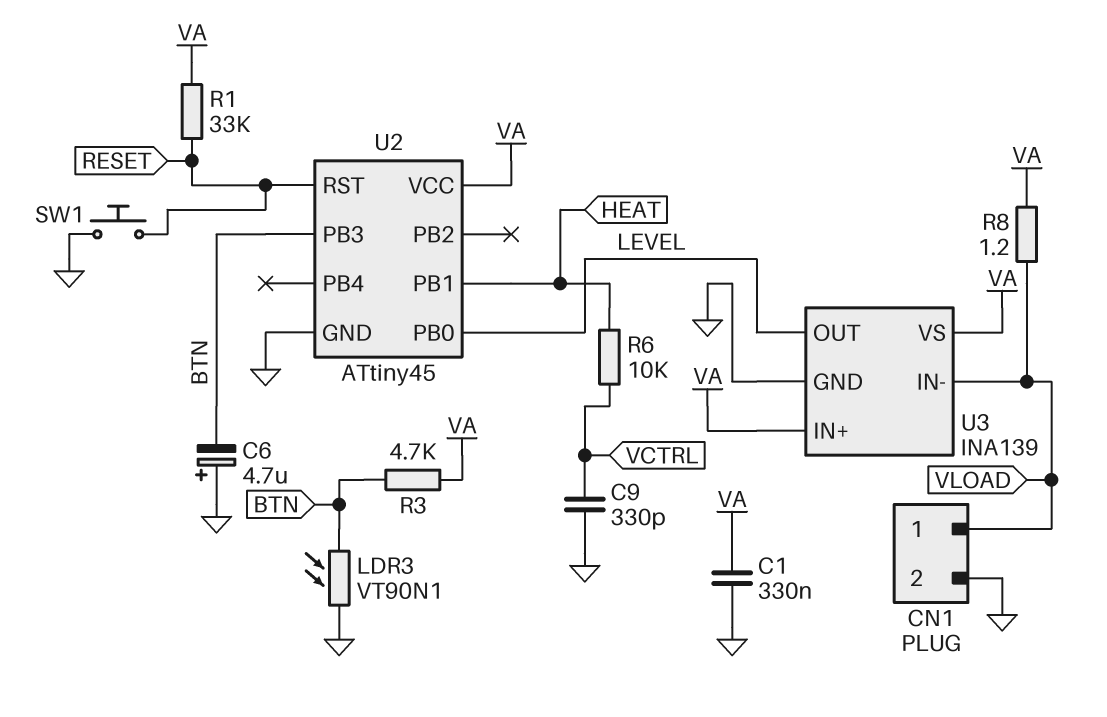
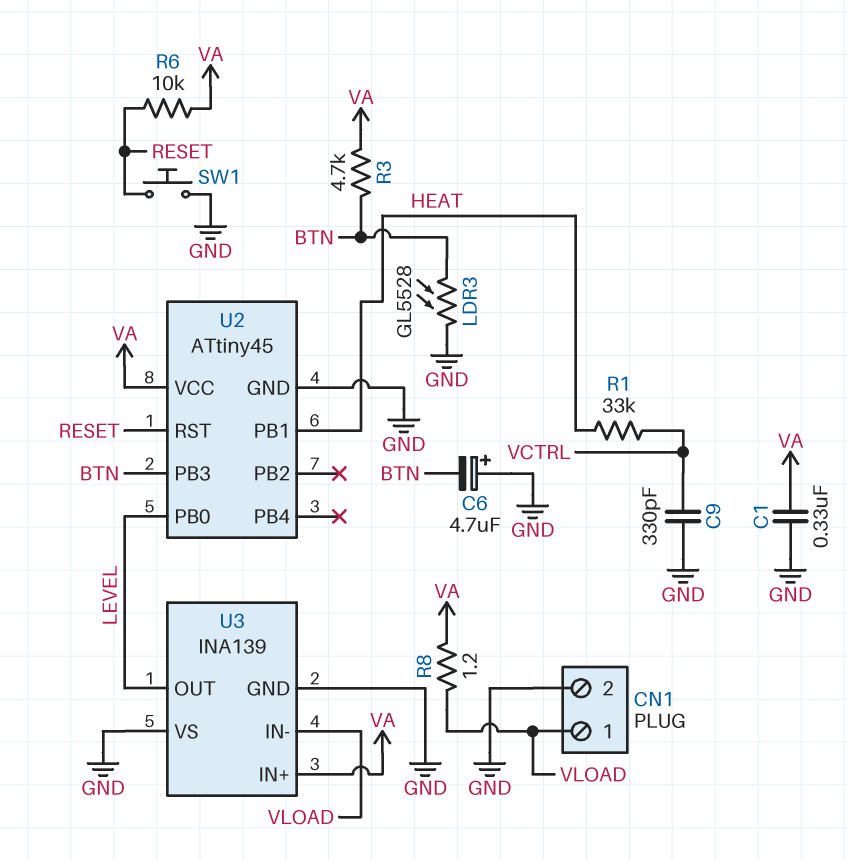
LDR3: VT90N1 (BTN, GND) -> GL5528 (BTN, GND)
R1: 33k (RESET, VA) -> 33k (HEAT, VCTRL)
R6: 10k (HEAT, VCTRL) -> 10k (RESET, VA)
U3 pin VS: VA -> GND

